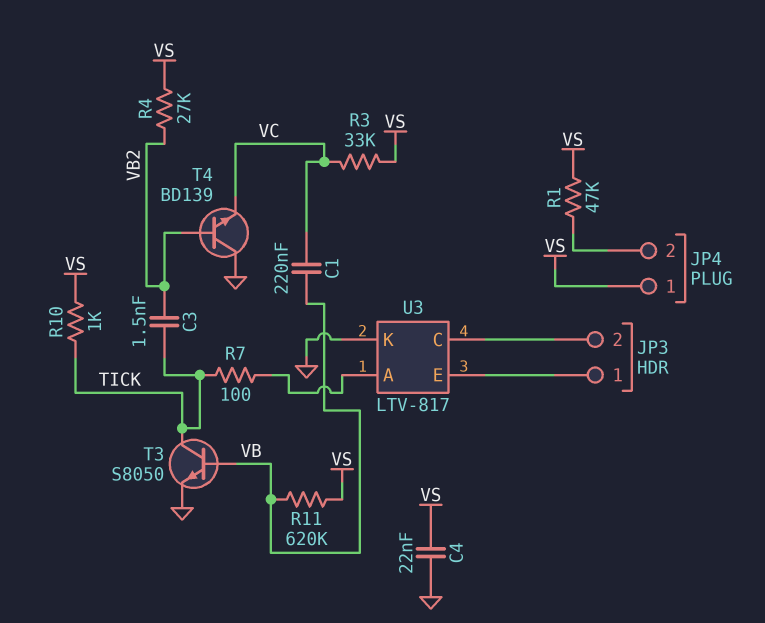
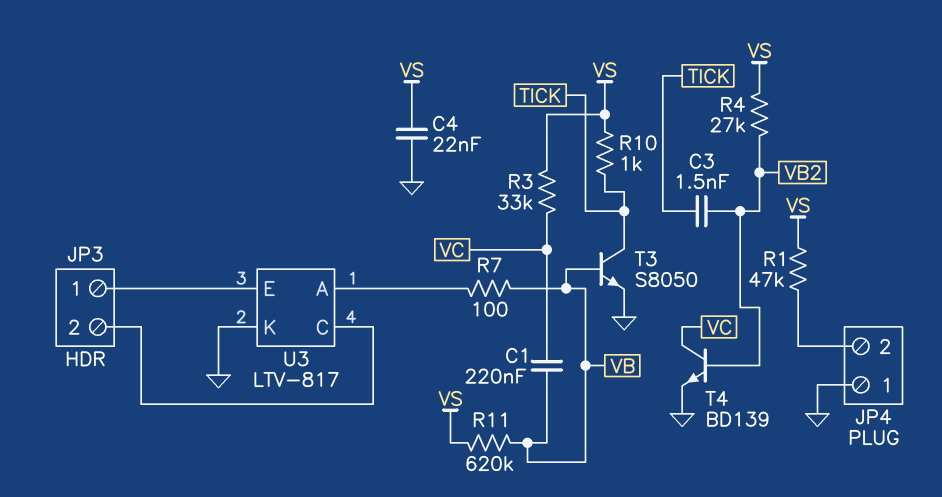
JP4 pin 1: VS -> GND
R7: 100 (TICK, U3/A) -> 100 (U3/A, VB)
T4: NPN BD139 (B VB2, C GND, E VC) -> NPN BD139 (B VB2, C VC, E GND)

